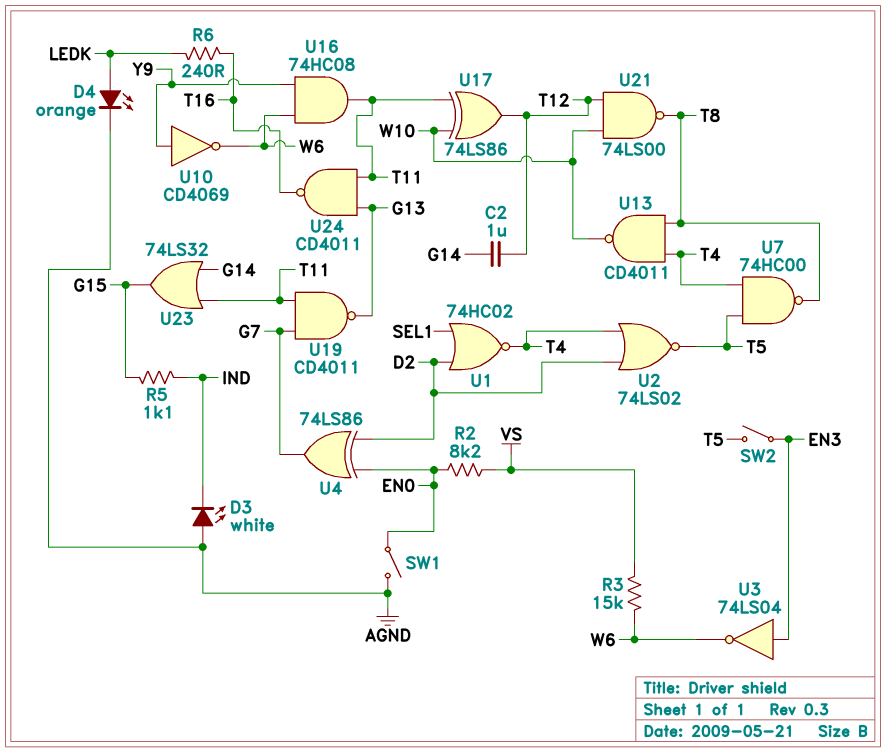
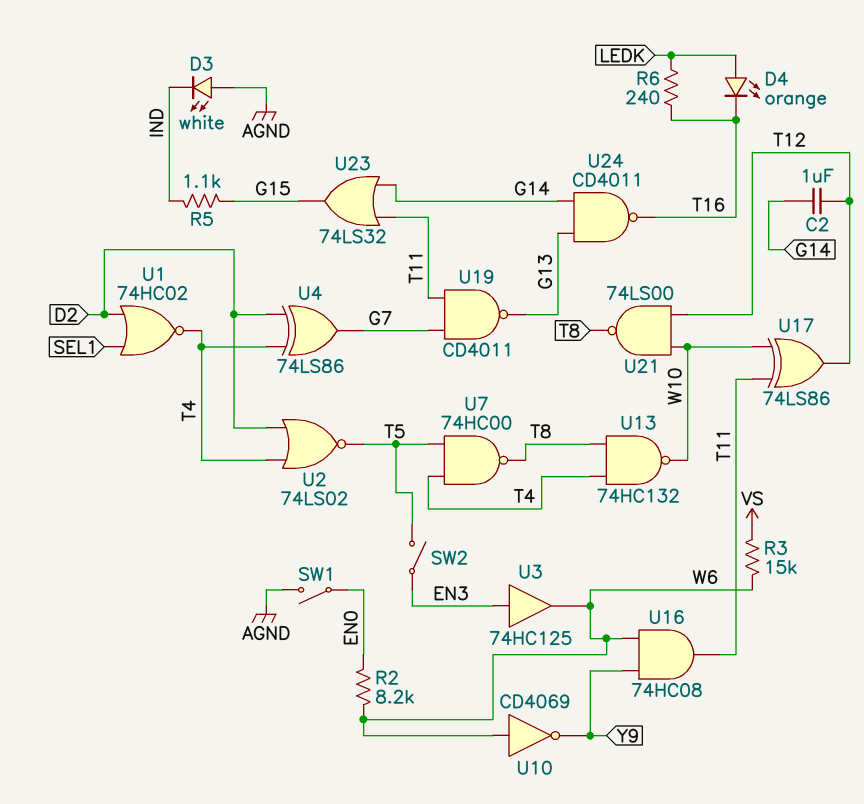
D4: LED orange (A LEDK, K AGND) -> LED orange (A LEDK, K T16)
R2: 8.2k (EN0, VS) -> 8.2k (EN0, W6)
U3: NOT 74LS04 (in EN3, out W6) -> buffer 74HC125 (in EN3, out W6)
U4: XOR 74LS86 (in D2, in EN0, out G7) -> XOR 74LS86 (in D2, in T4, out G7)
U10: NOT CD4069 (in Y9, out W6) -> NOT CD4069 (in W6, out Y9)
U13: NAND CD4011 (in T4, in T8, out W10) -> NAND 74HC132 (in T4, in T8, out W10)
U24: NAND CD4011 (in G13, in T11, out T16) -> NAND CD4011 (in G13, in G14, out T16)

